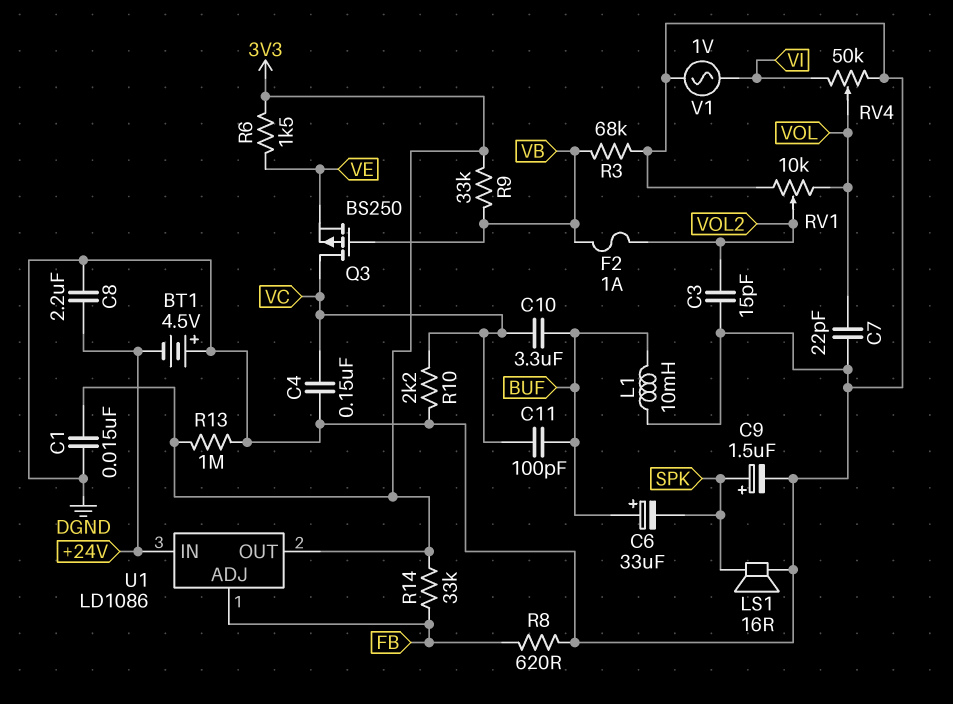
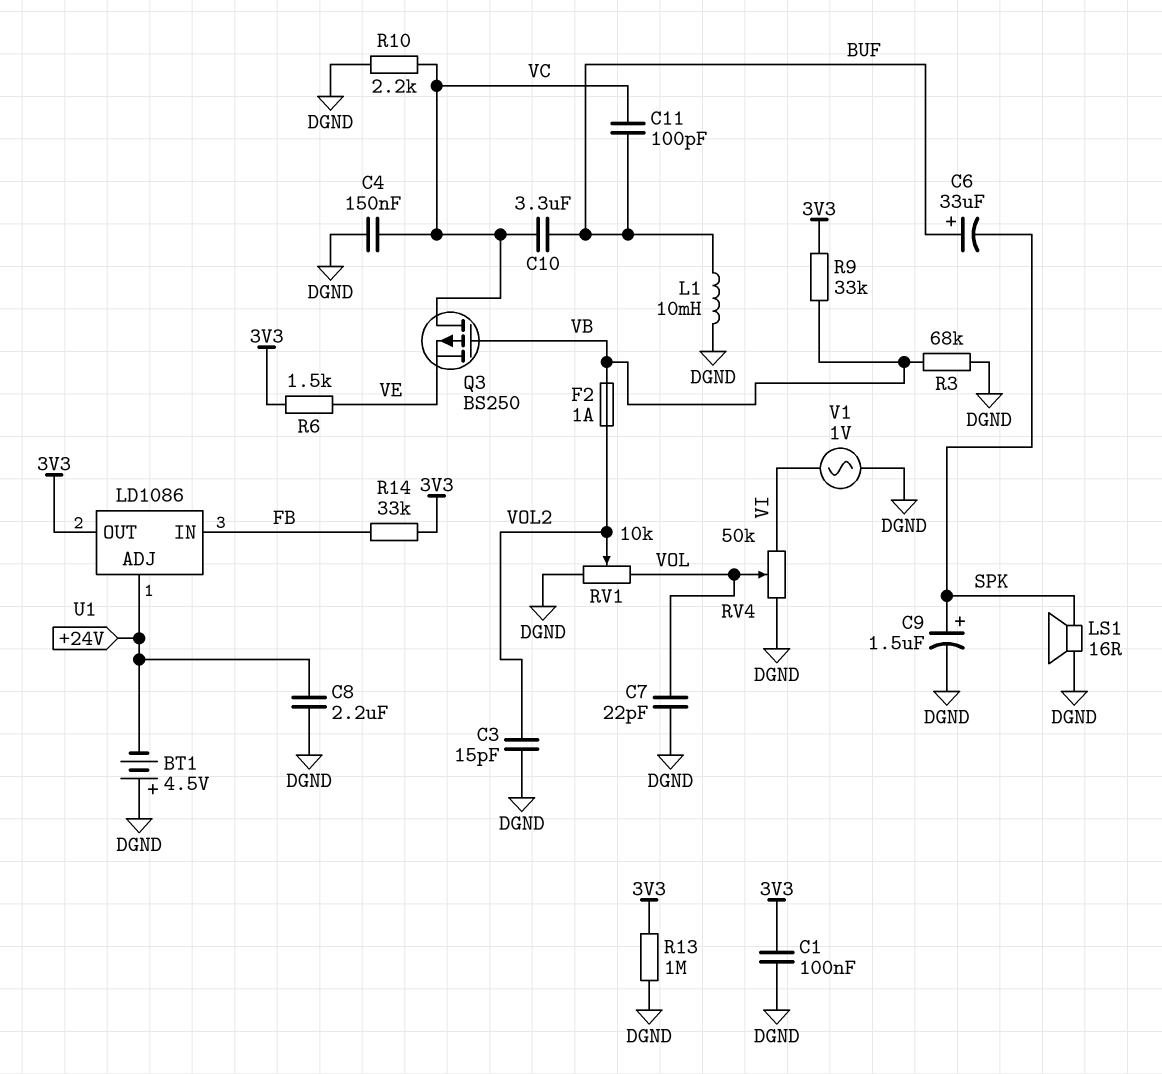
C1: 15nF (3V3, DGND) -> 100nF (3V3, DGND)
R8: 620 (DGND, FB) -> none
U1 pin ADJ: FB -> +24V
U1 pin IN: +24V -> FB

